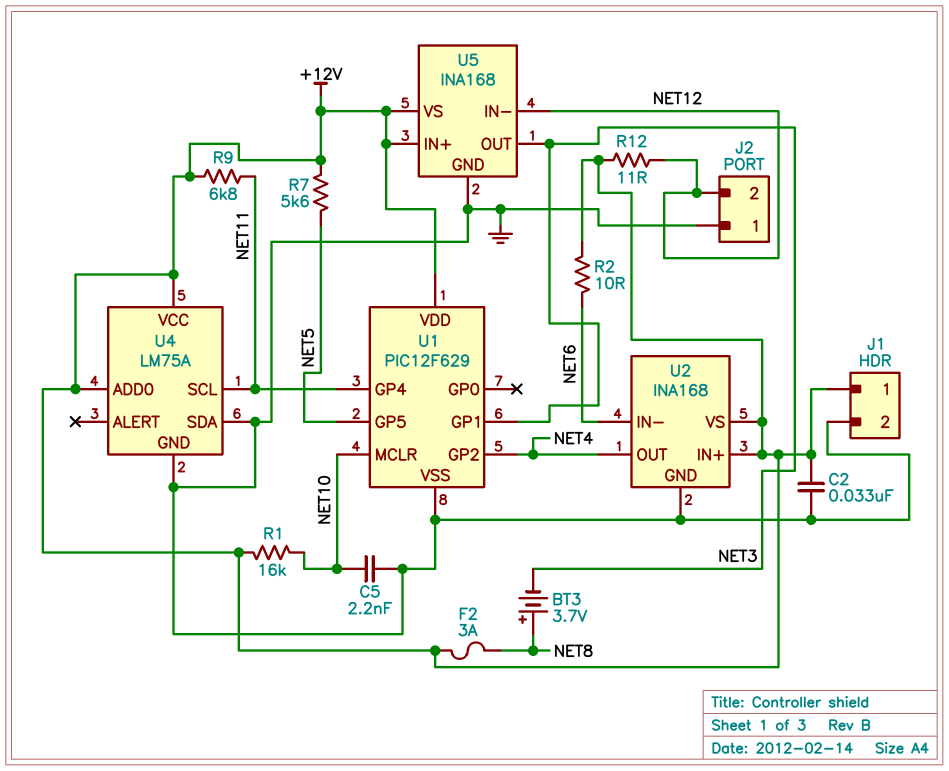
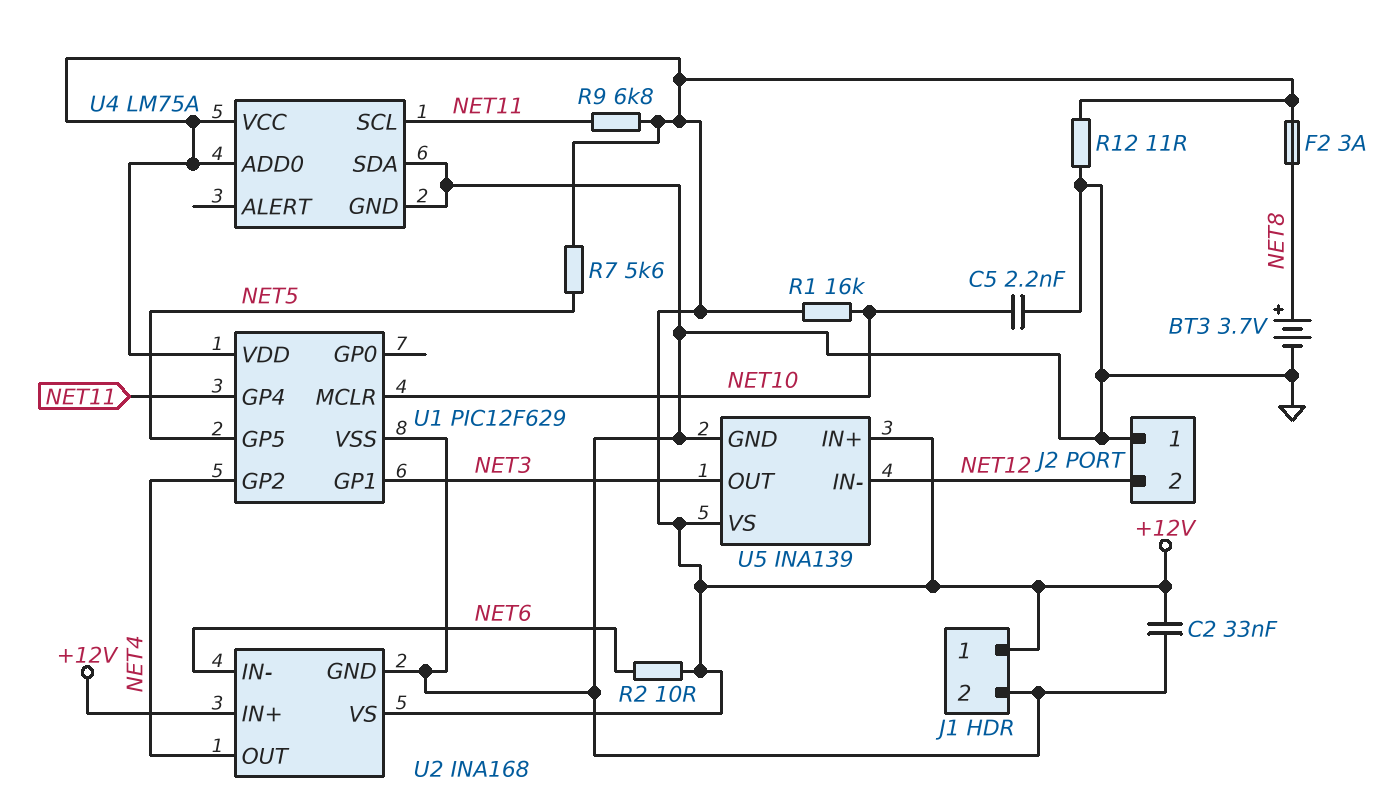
BT3: 3.7V (plus NET8, minus NET3) -> 3.7V (plus NET8, minus GND)
R12: 11 (+12V, NET12) -> 11 (+12V, GND)
U5: INA168 -> INA139

